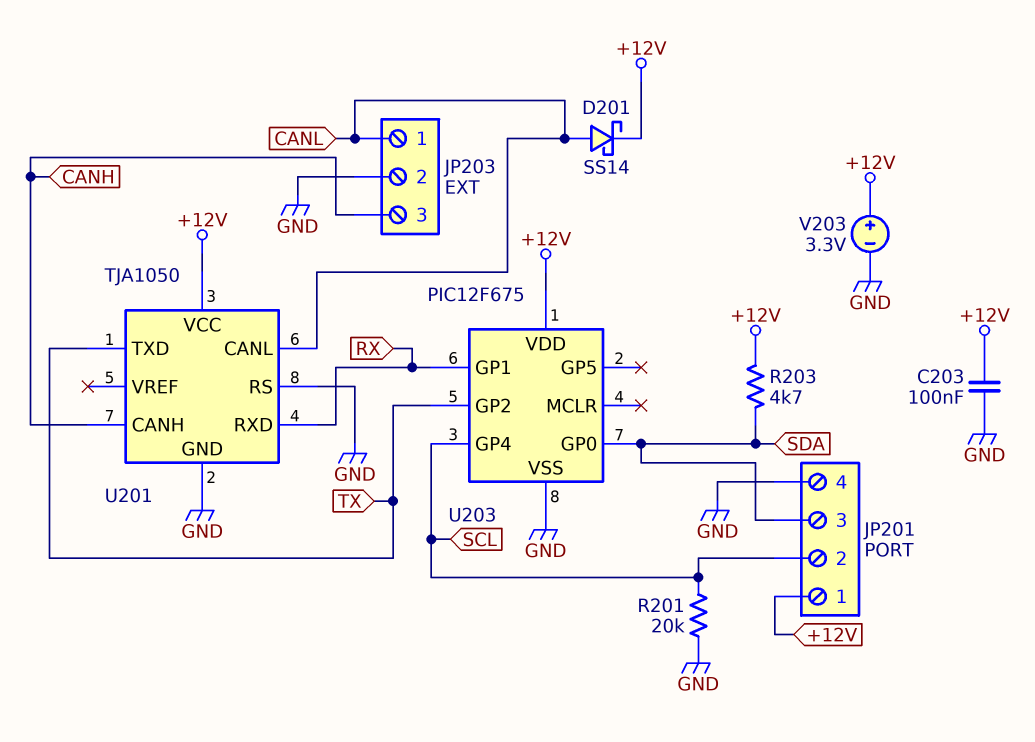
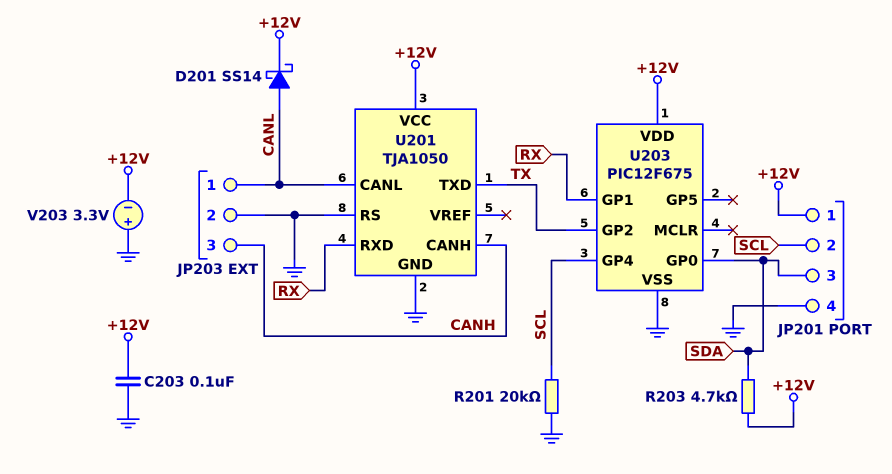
V203: 3.3V (plus +12V, minus GND) -> 3.3V (plus GND, minus +12V)

